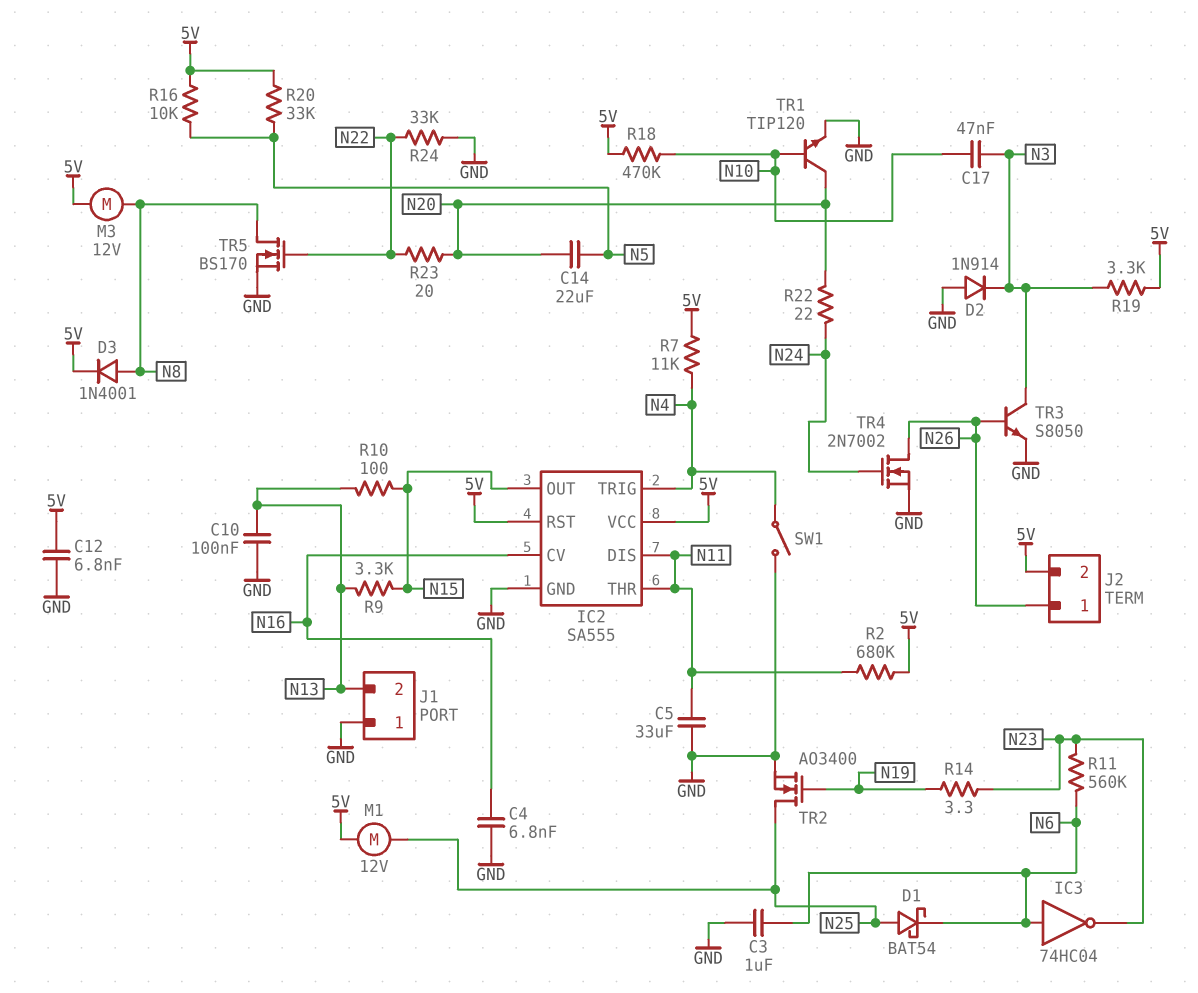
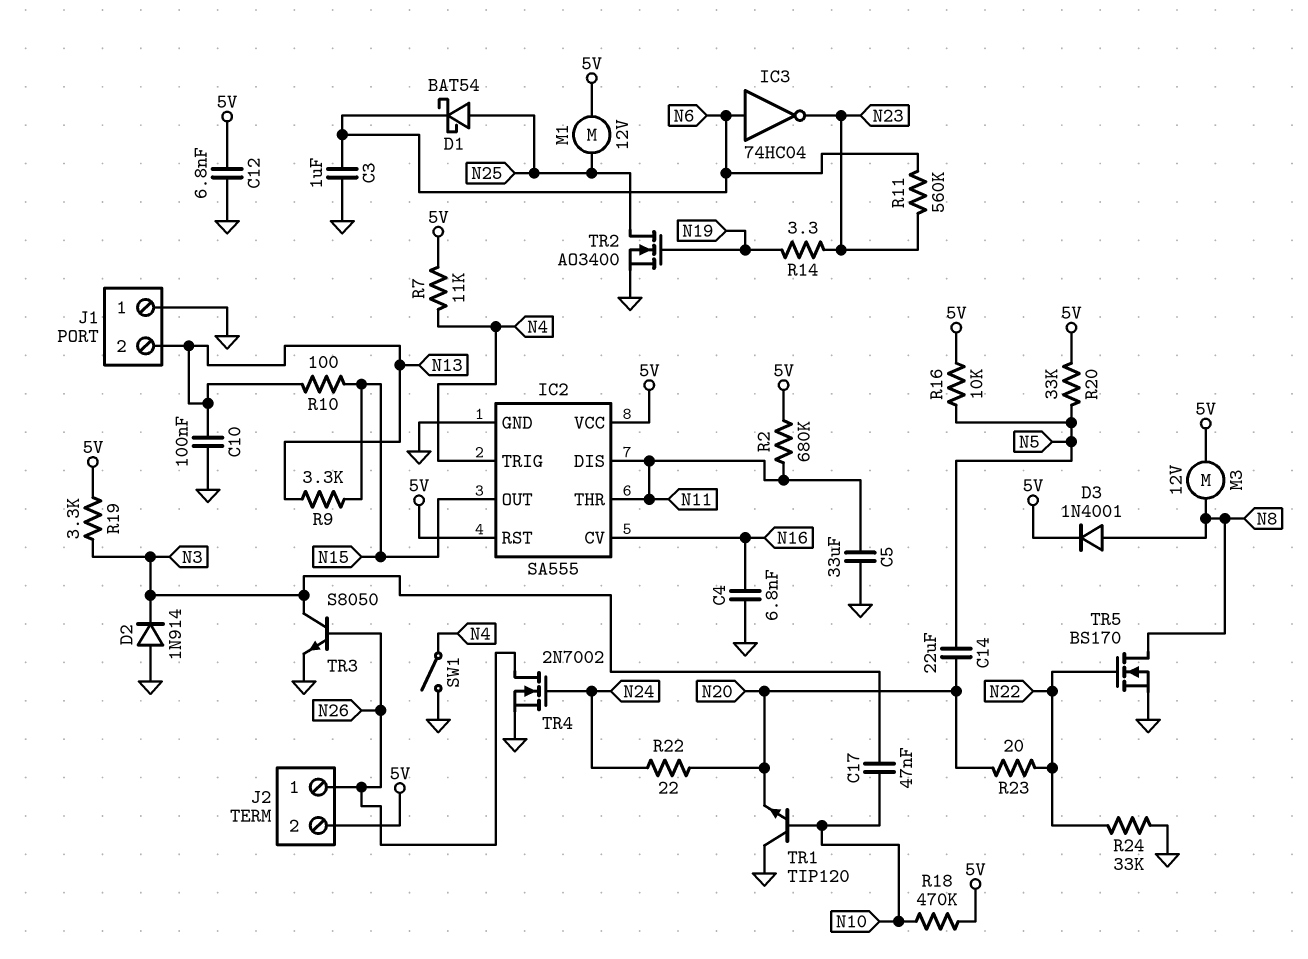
TR1: NPN TIP120 (B N10, C N20, E GND) -> NPN TIP120 (B N10, C GND, E N20)

